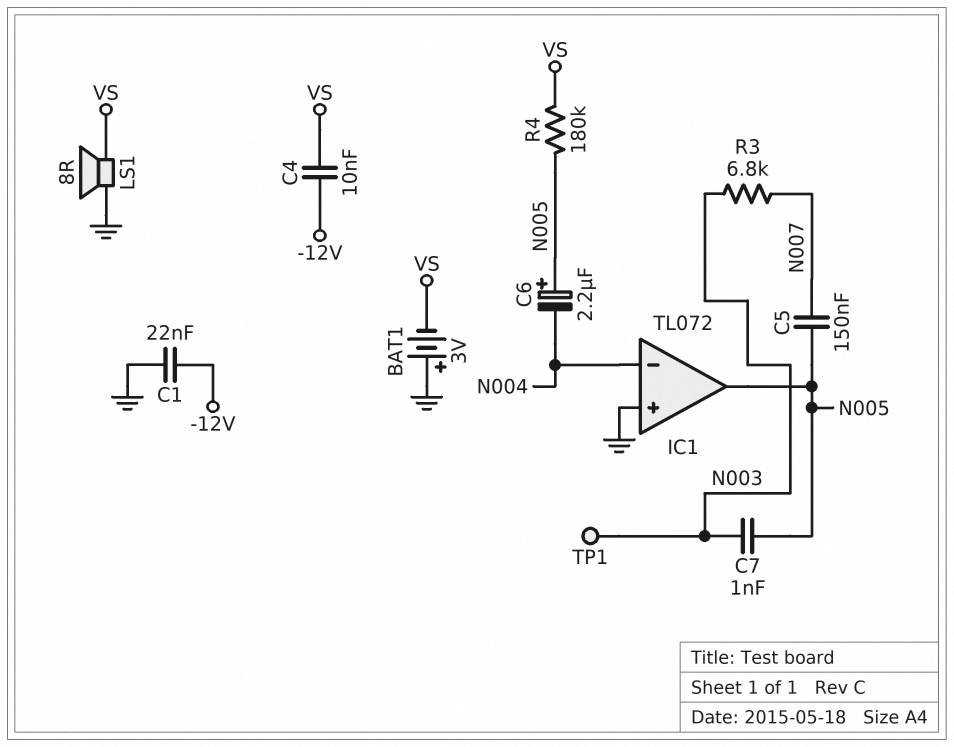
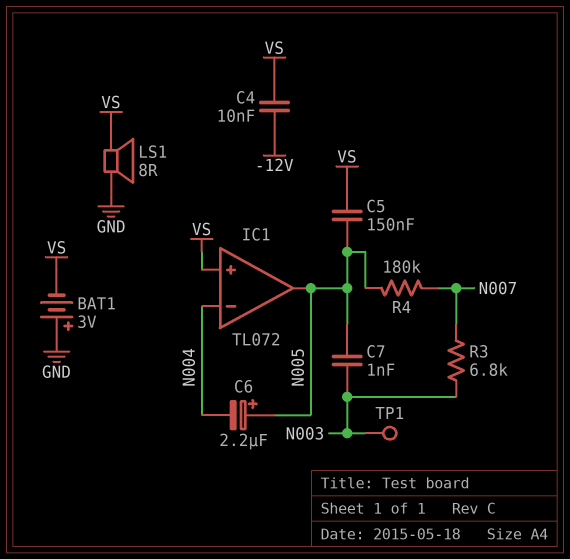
C1: 22nF (-12V, GND) -> none
C5: 150nF (N005, N007) -> 150nF (N005, VS)
IC1 pin in+: GND -> VS
R4: 180k (N005, VS) -> 180k (N005, N007)

